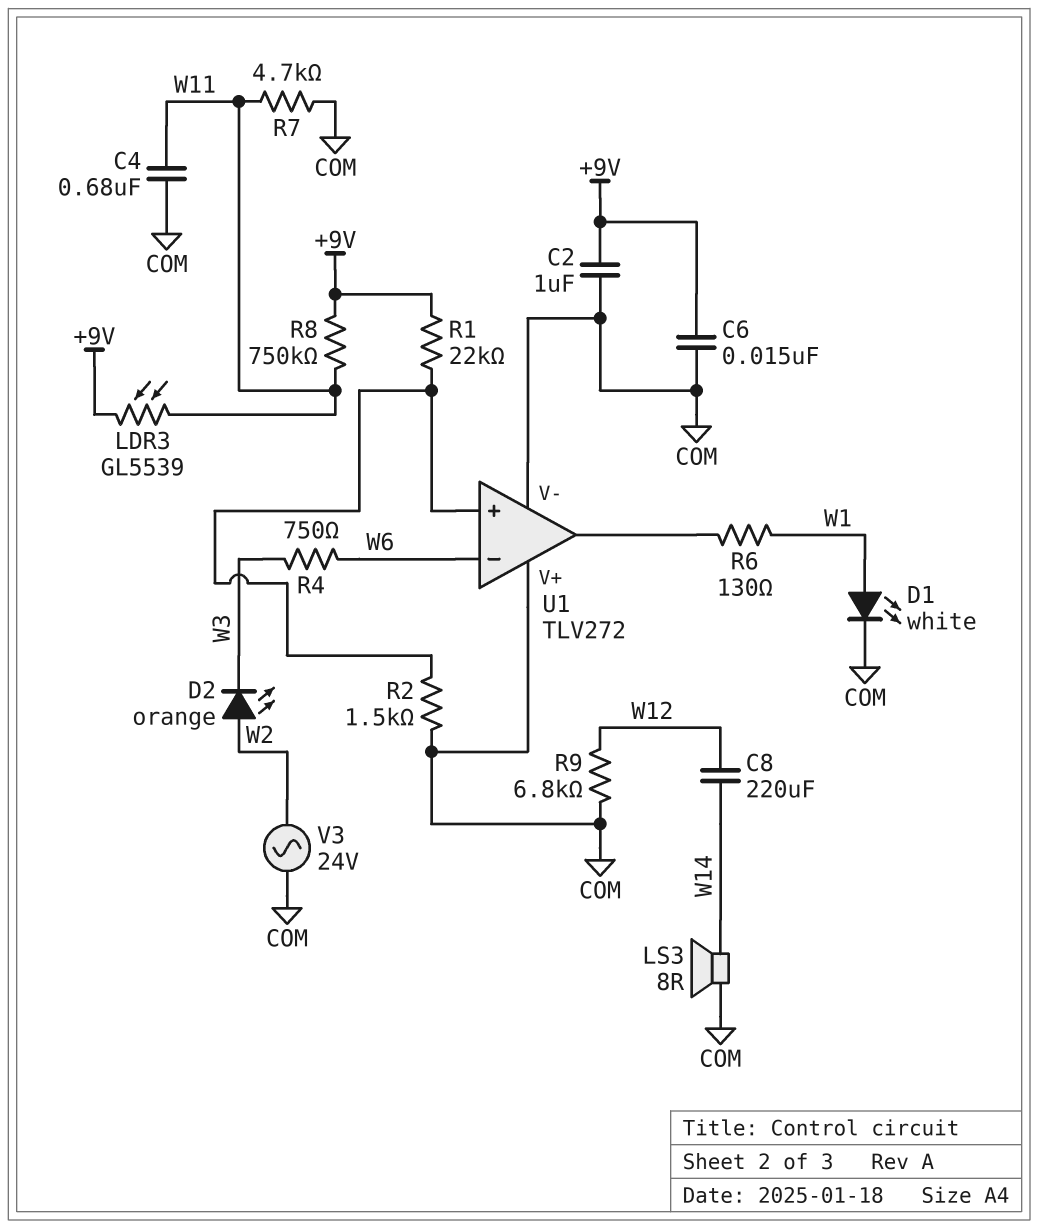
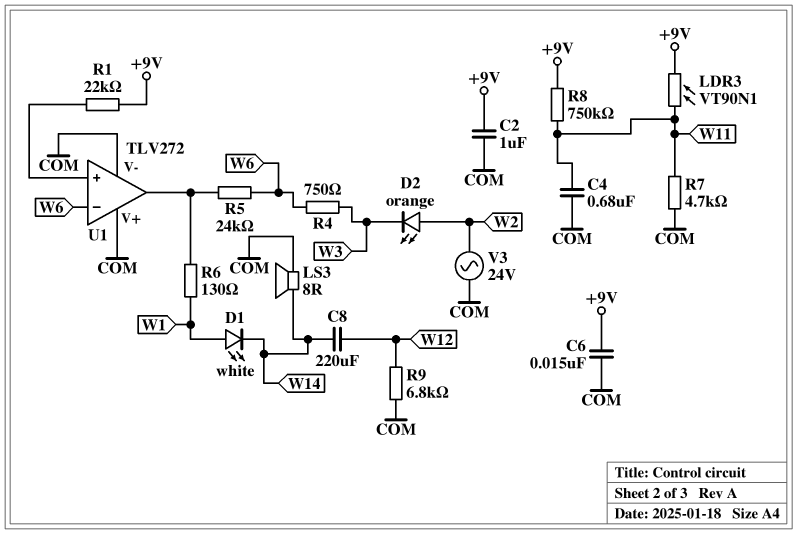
D1: LED white (A W1, K COM) -> LED white (A W1, K W14)
LDR3: GL5539 (+9V, W11) -> VT90N1 (+9V, W11)
R2: 1.5k (COM, U1/in+) -> none
R5: none -> 24k (U1/out, W6)

